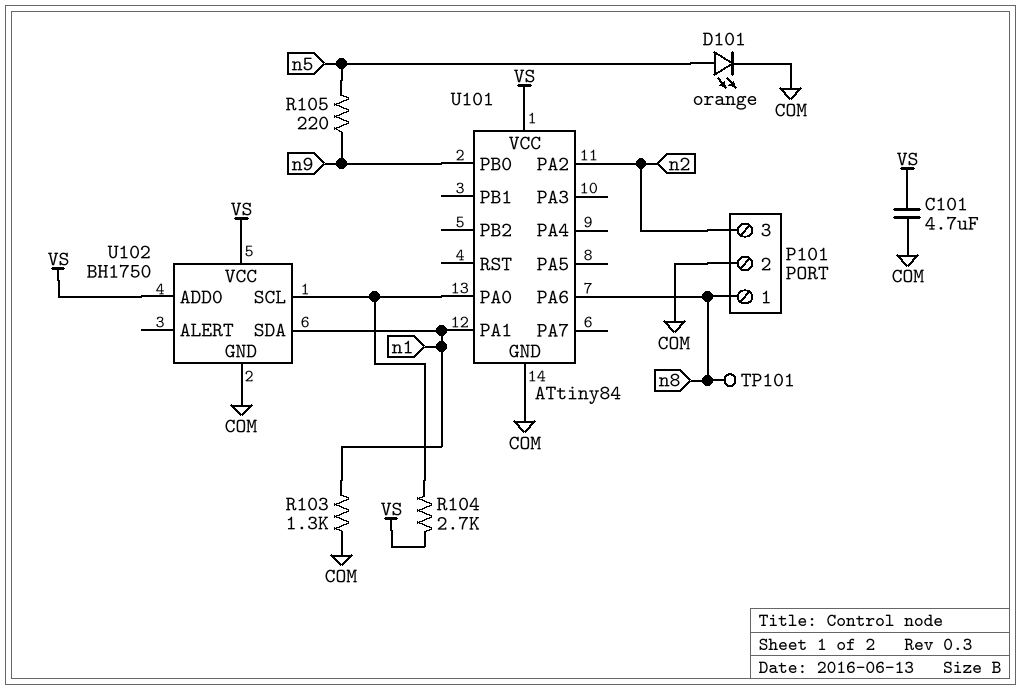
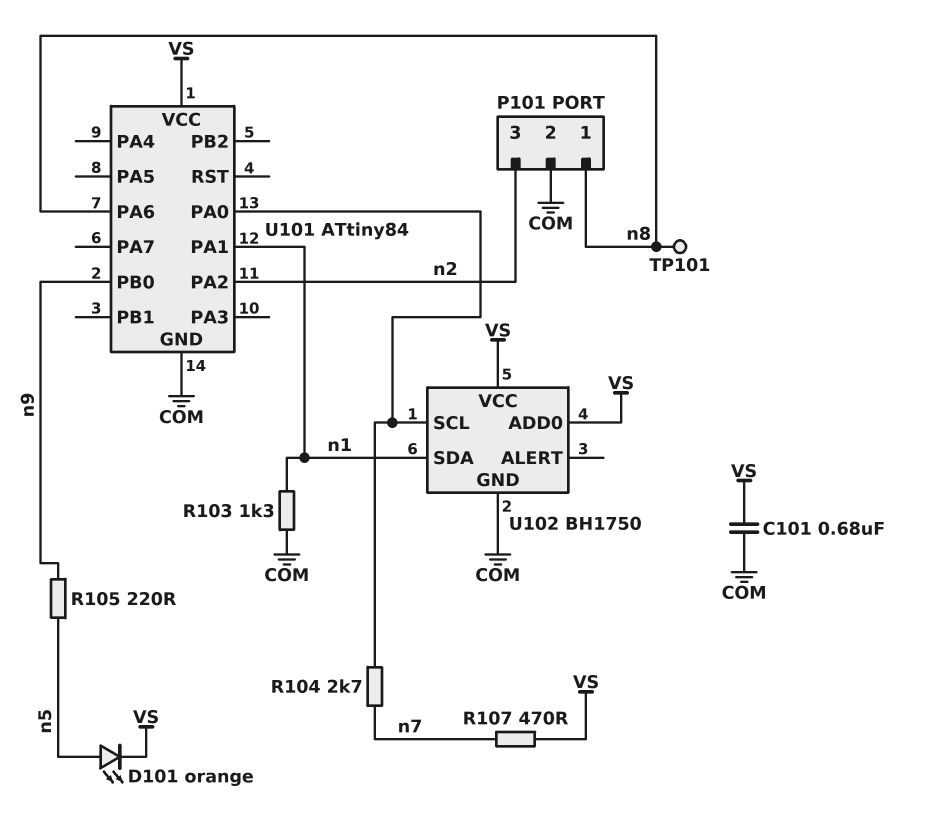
C101: 4.7uF (COM, VS) -> 680nF (COM, VS)
D101: LED orange (A n5, K COM) -> LED orange (A n5, K VS)
R104: 2.7k (U101/PA0, VS) -> 2.7k (U101/PA0, n7)
R107: none -> 470 (VS, n7)

